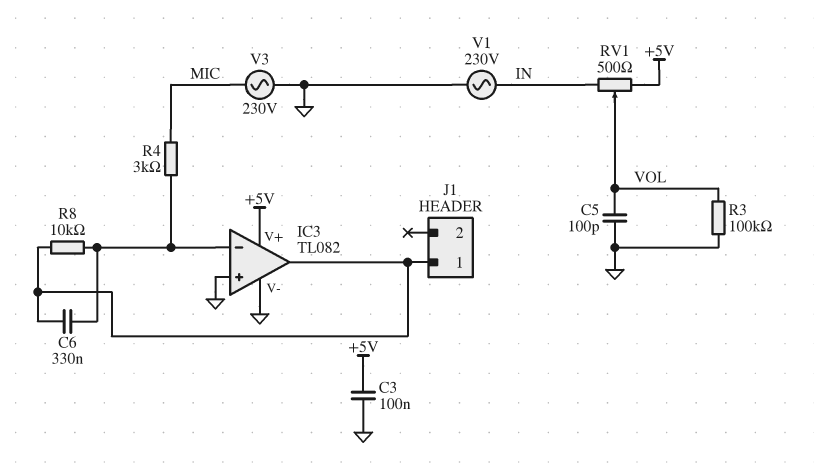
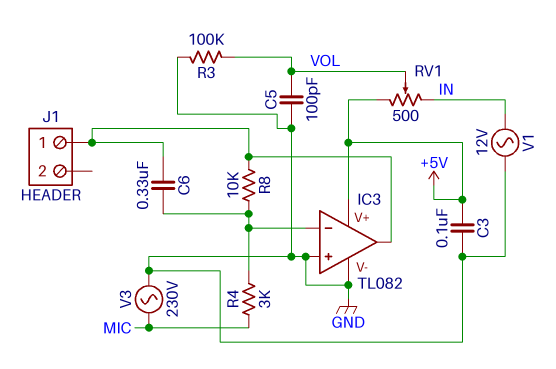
V1: AC 230V (GND, IN) -> AC 12V (GND, IN)

